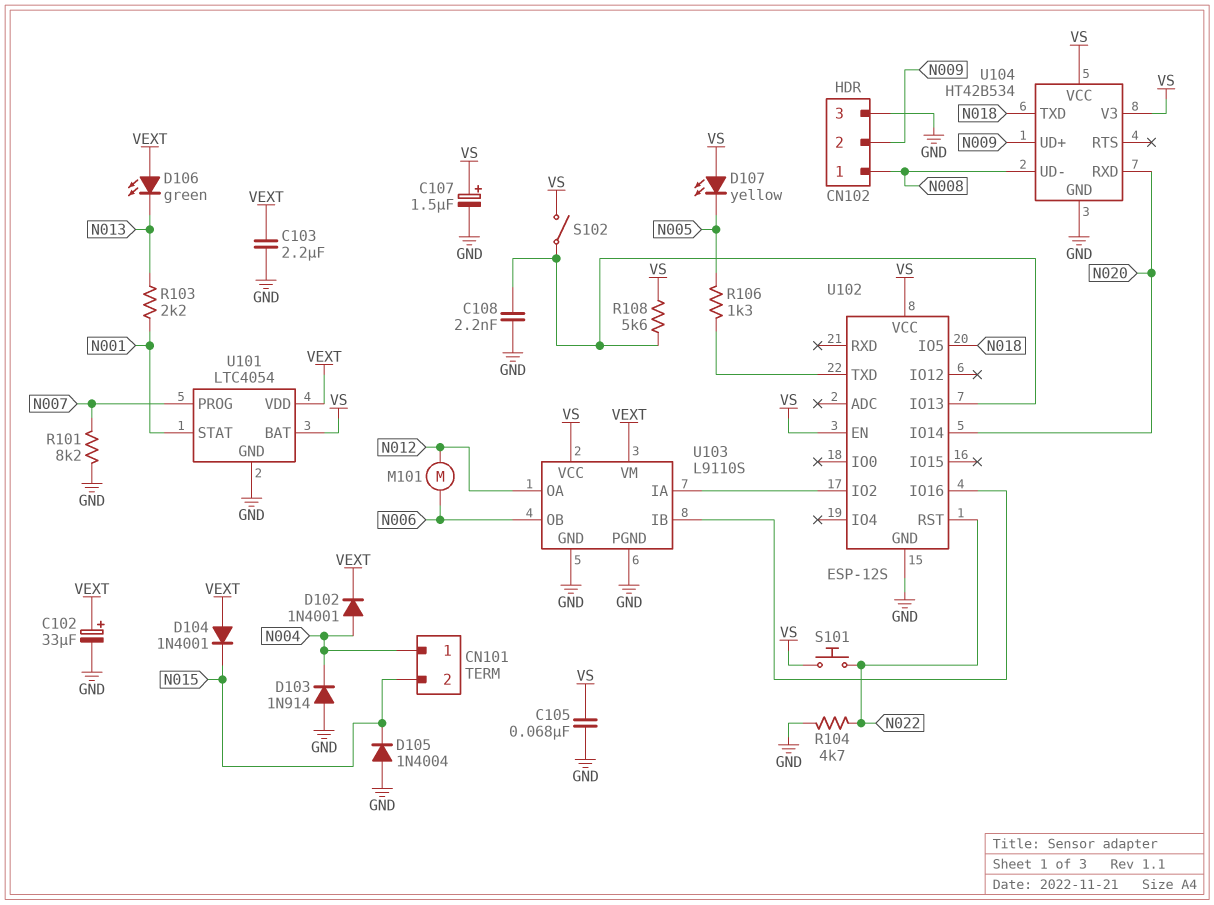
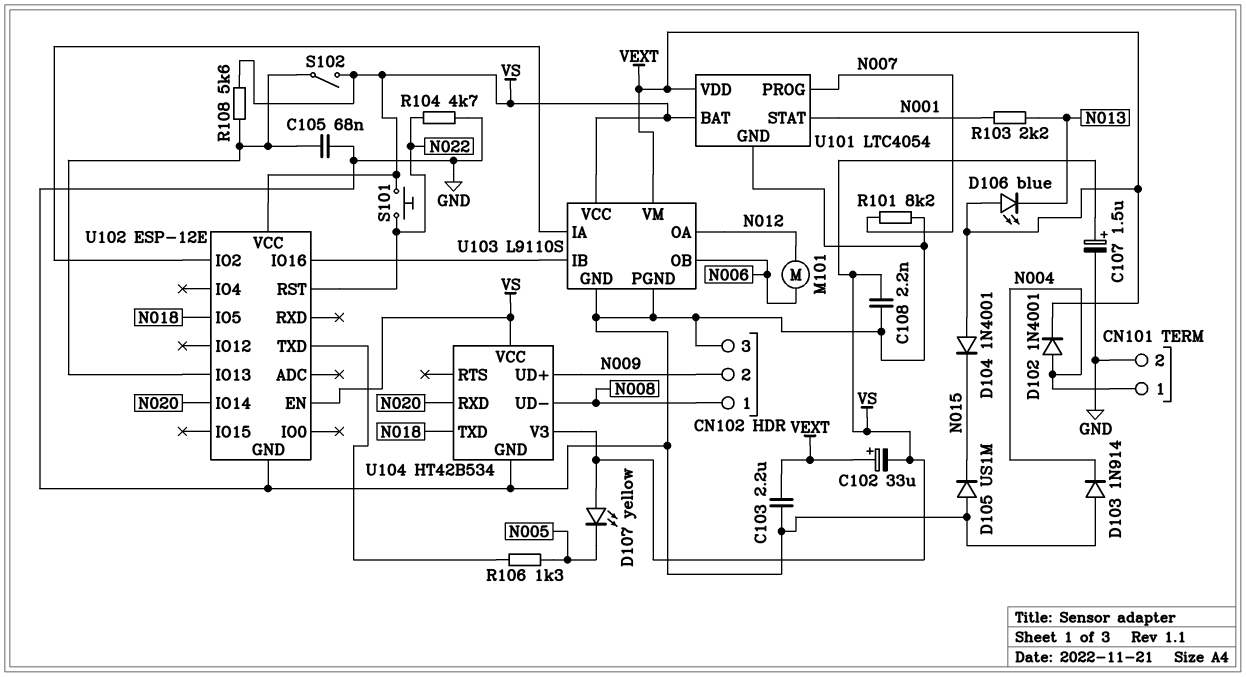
C102: 33uF (plus VEXT, minus GND) -> 33uF (plus VEXT, minus VS)
C105: 68nF (GND, VS) -> 68nF (GND, U102/IO13)
C108: 2.2nF (GND, U102/IO13) -> 2.2nF (GND, VS)
CN101 pin 2: N015 -> GND
D105: diode 1N4004 (A GND, K N015) -> diode US1M (A GND, K N015)
D106: LED green (A VEXT, K N013) -> LED blue (A VEXT, K N013)
U102: ESP-12S -> ESP-12E

